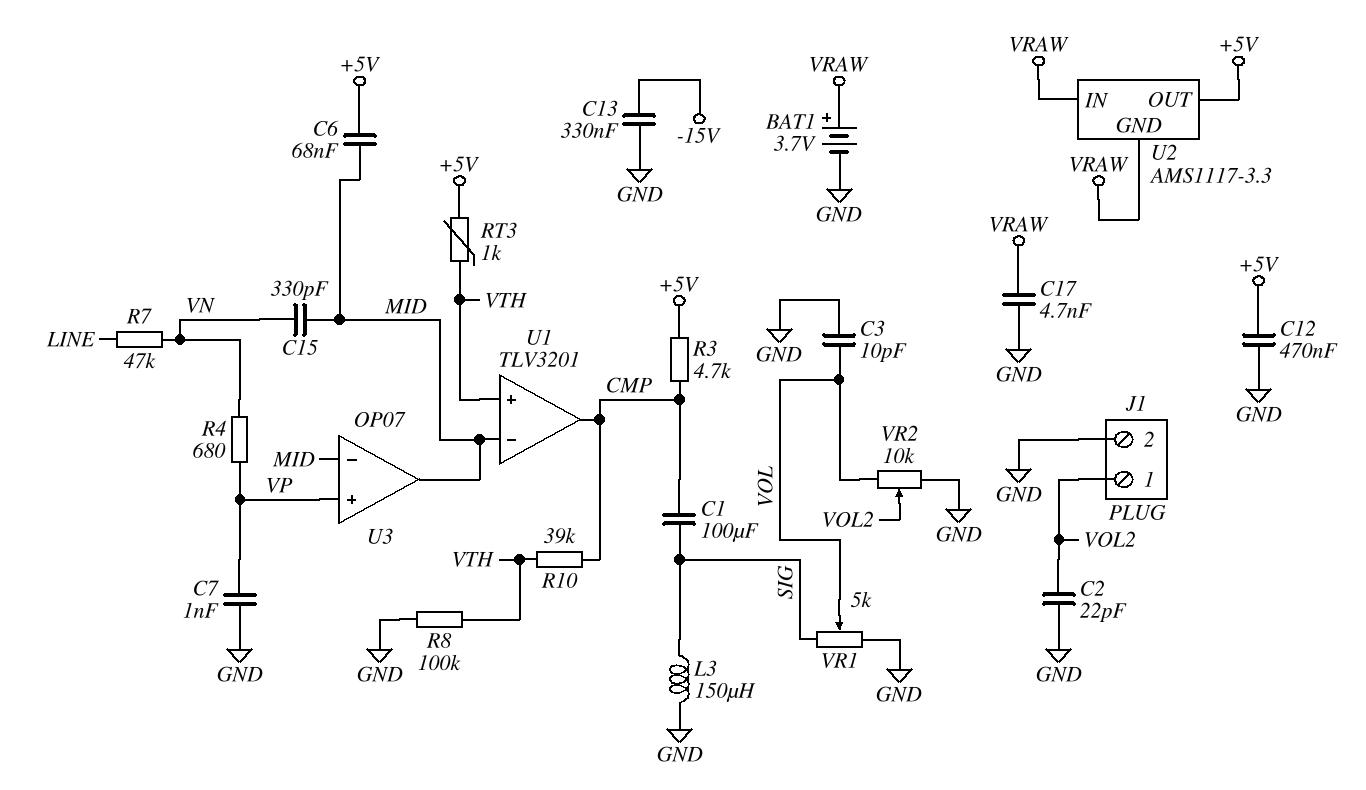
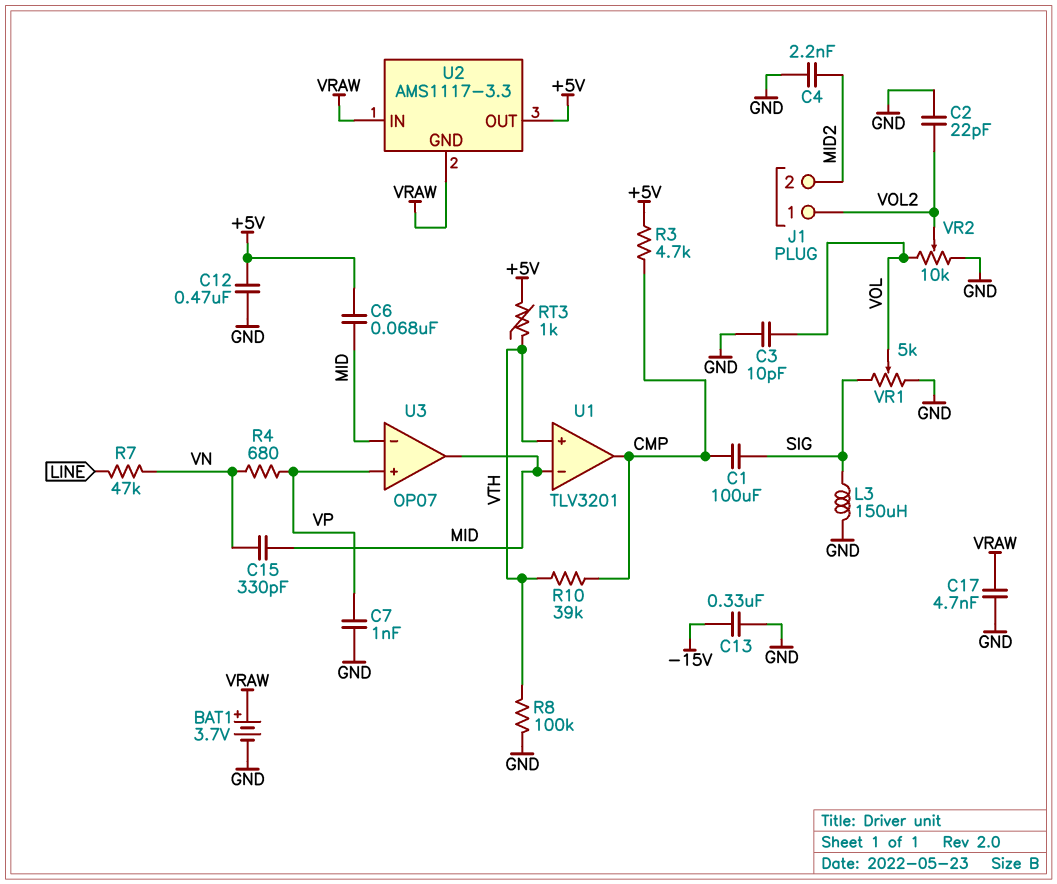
C4: none -> 2.2nF (GND, MID2)
J1 pin 2: GND -> MID2

